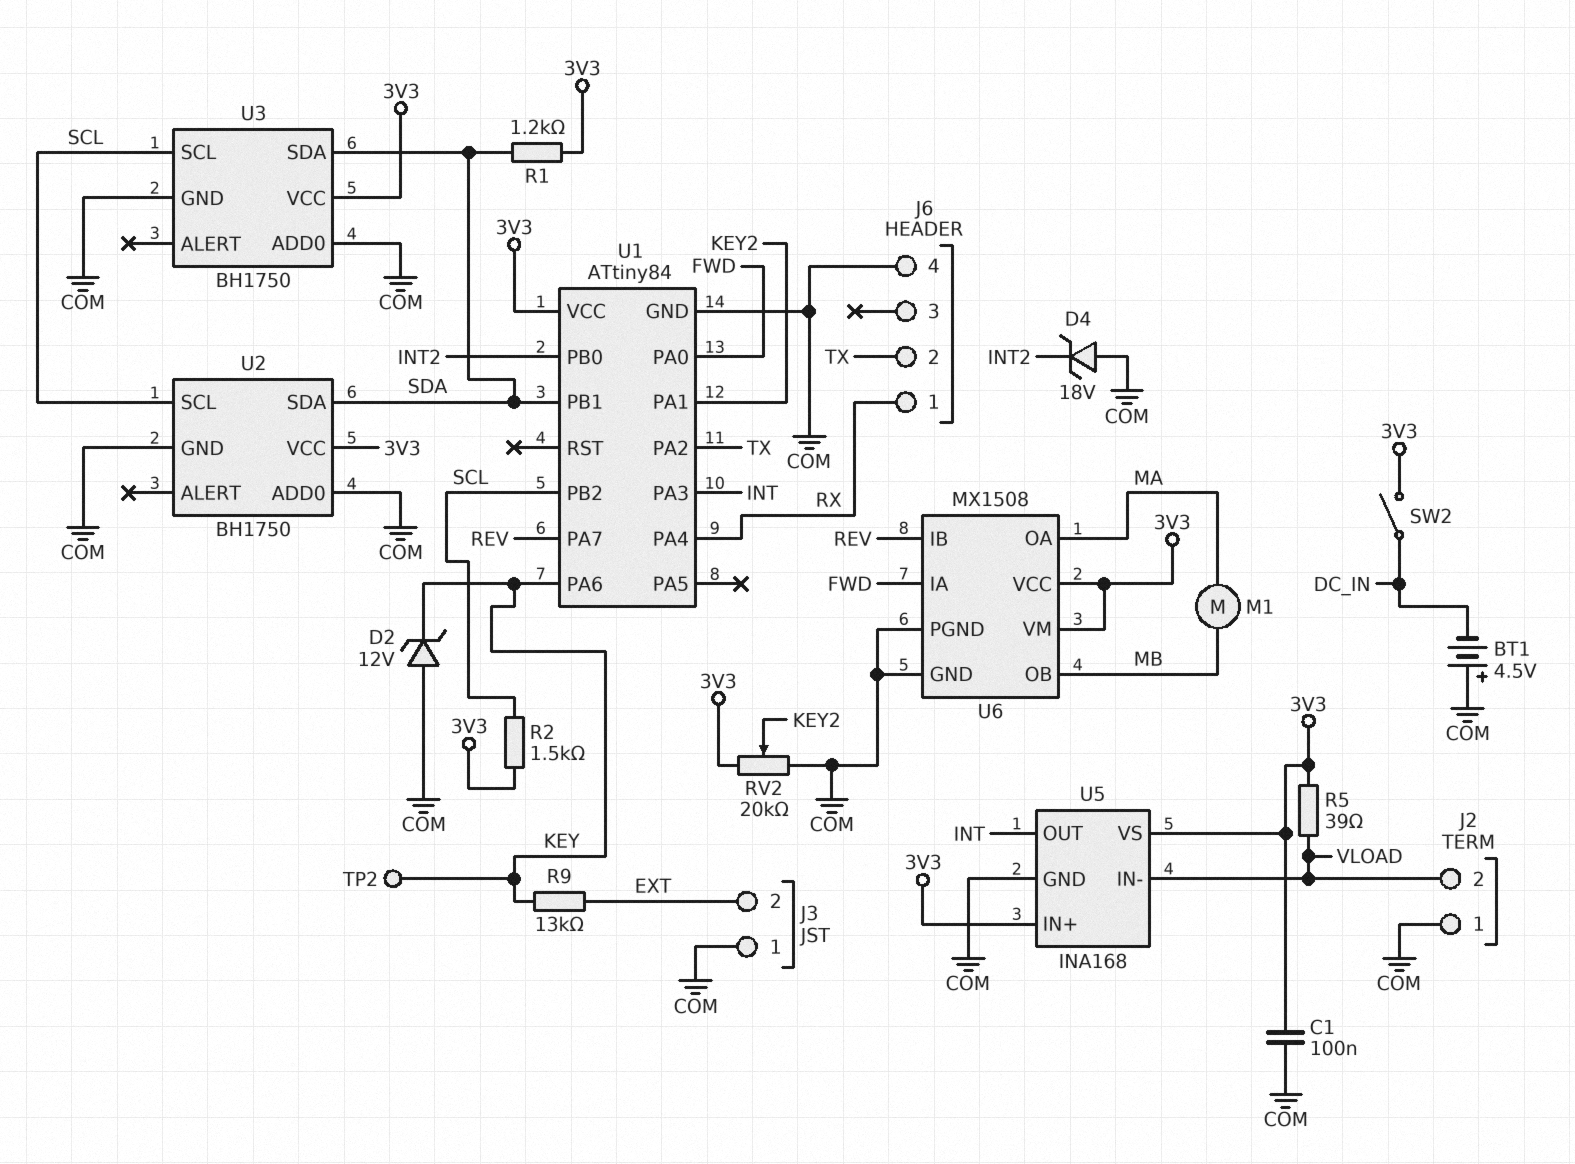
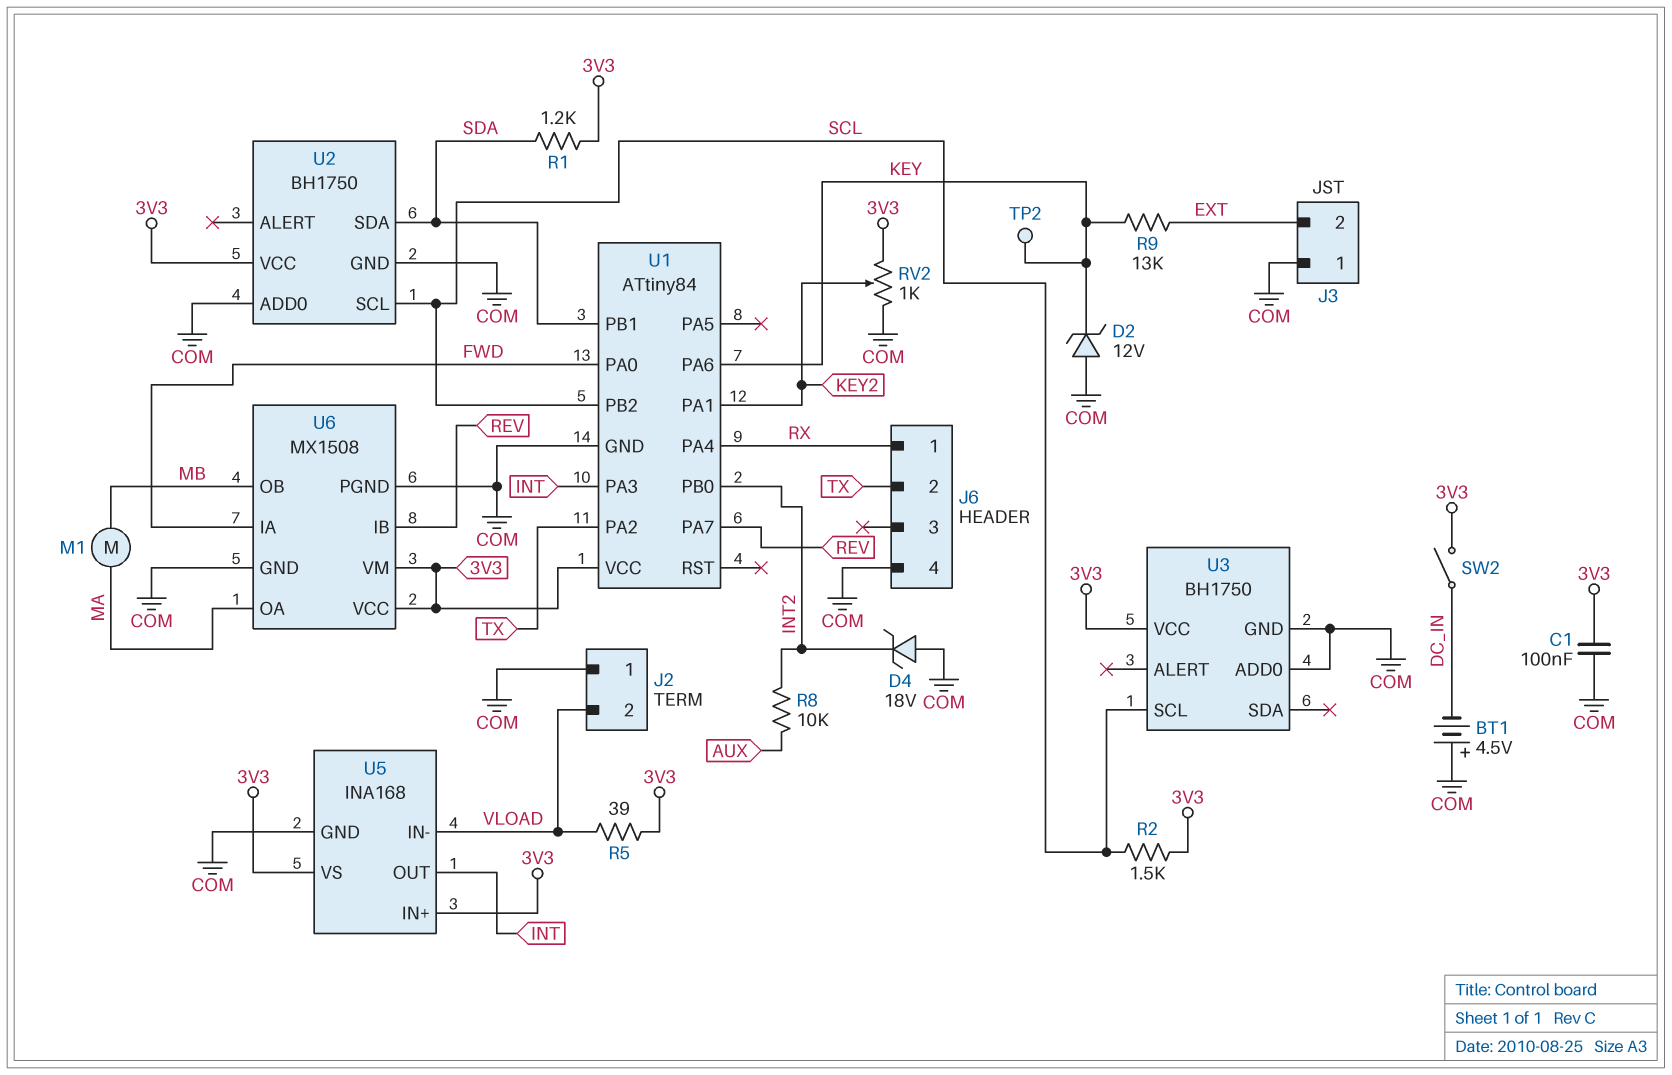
R8: none -> 10k (AUX, INT2)
RV2: 20k (3V3, COM, wiper KEY2) -> 1k (3V3, COM, wiper KEY2)
U3 pin SDA: SDA -> none

